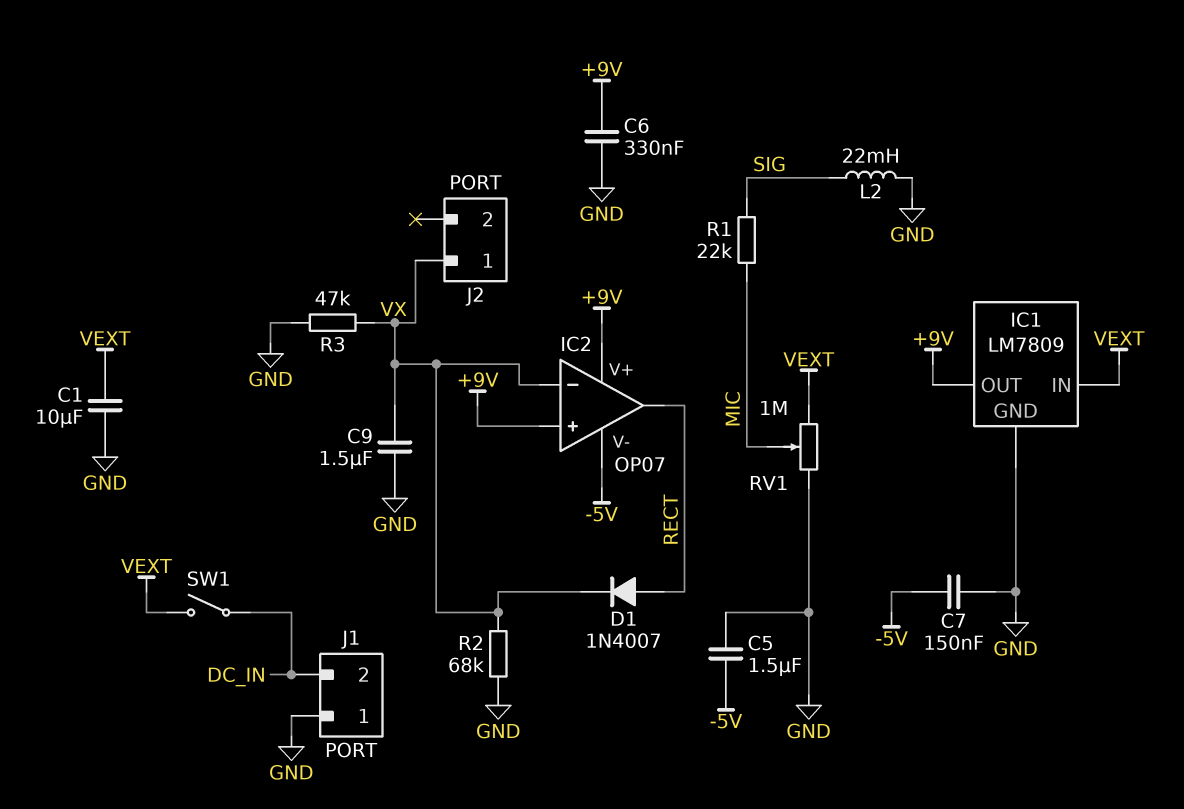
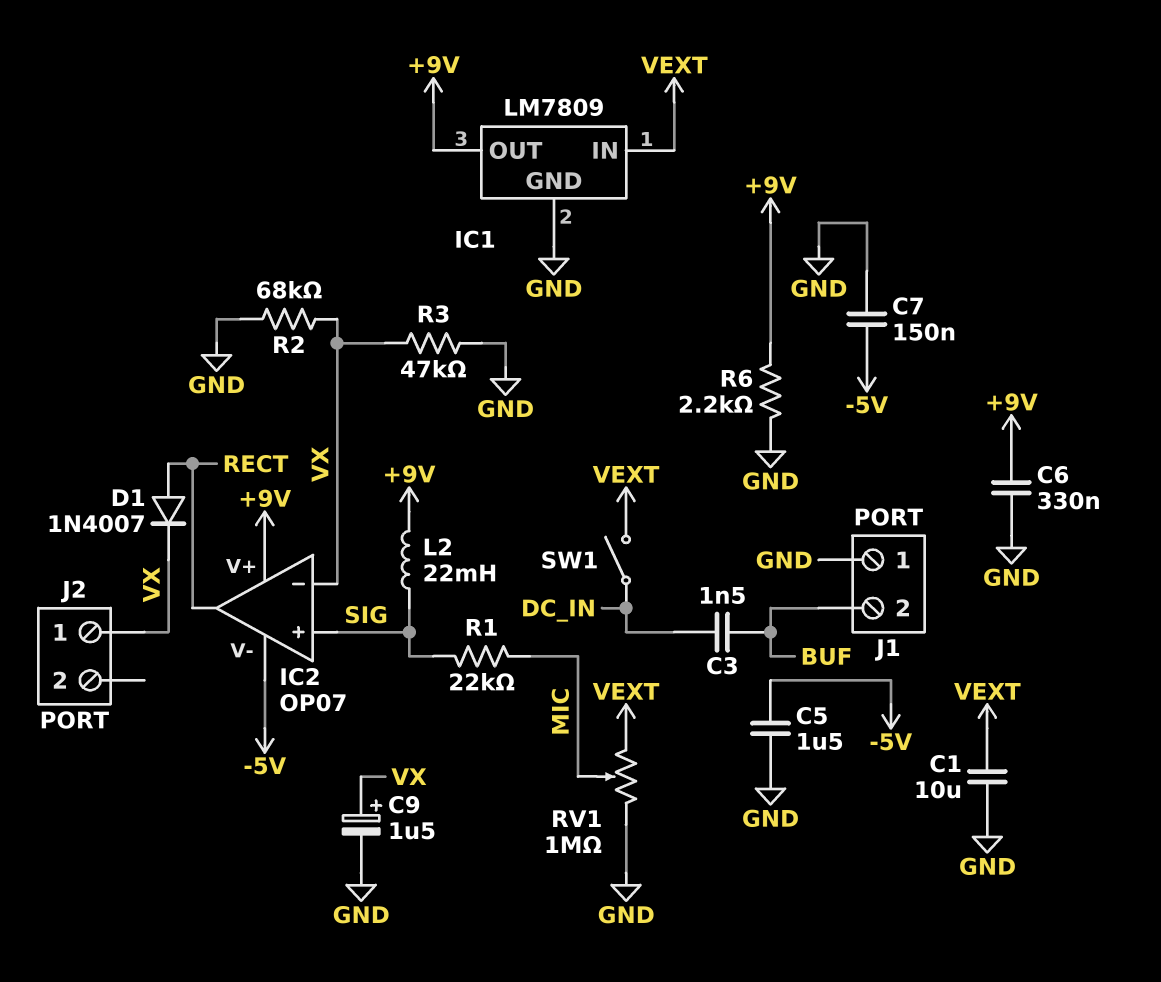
C3: none -> 1.5nF (BUF, DC_IN)
C9: 1.5uF (GND, VX) -> 1.5uF (plus VX, minus GND)
IC2 pin in+: +9V -> SIG
J1 pin 2: DC_IN -> BUF
L2: 22mH (GND, SIG) -> 22mH (+9V, SIG)
R6: none -> 2.2k (+9V, GND)

